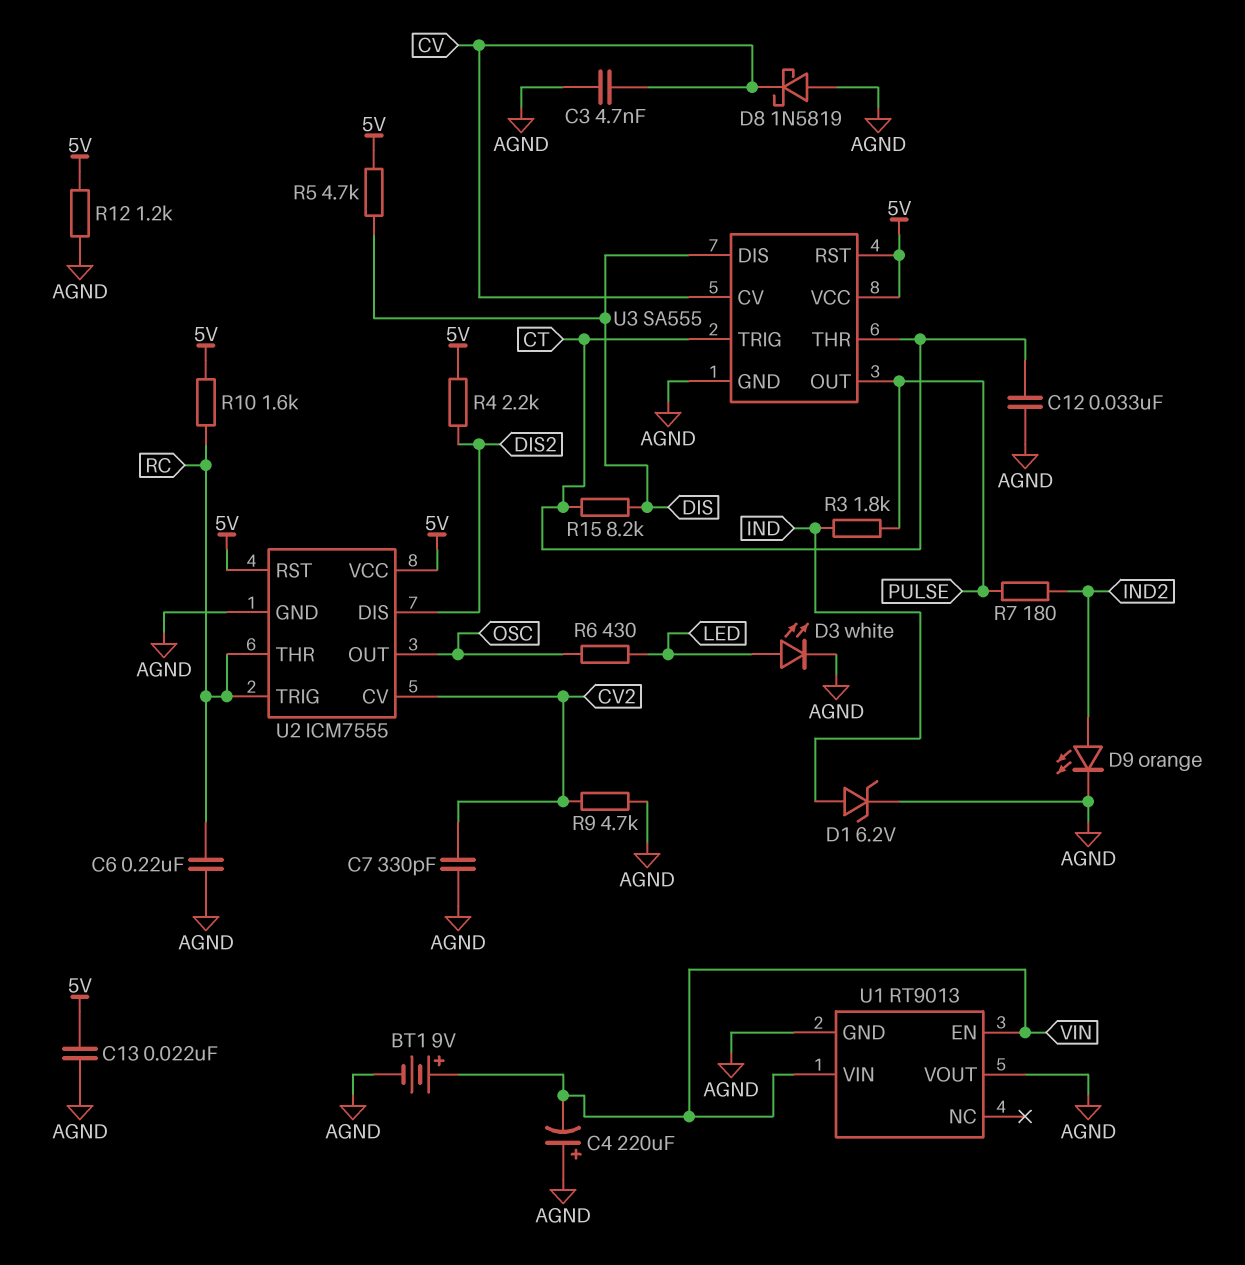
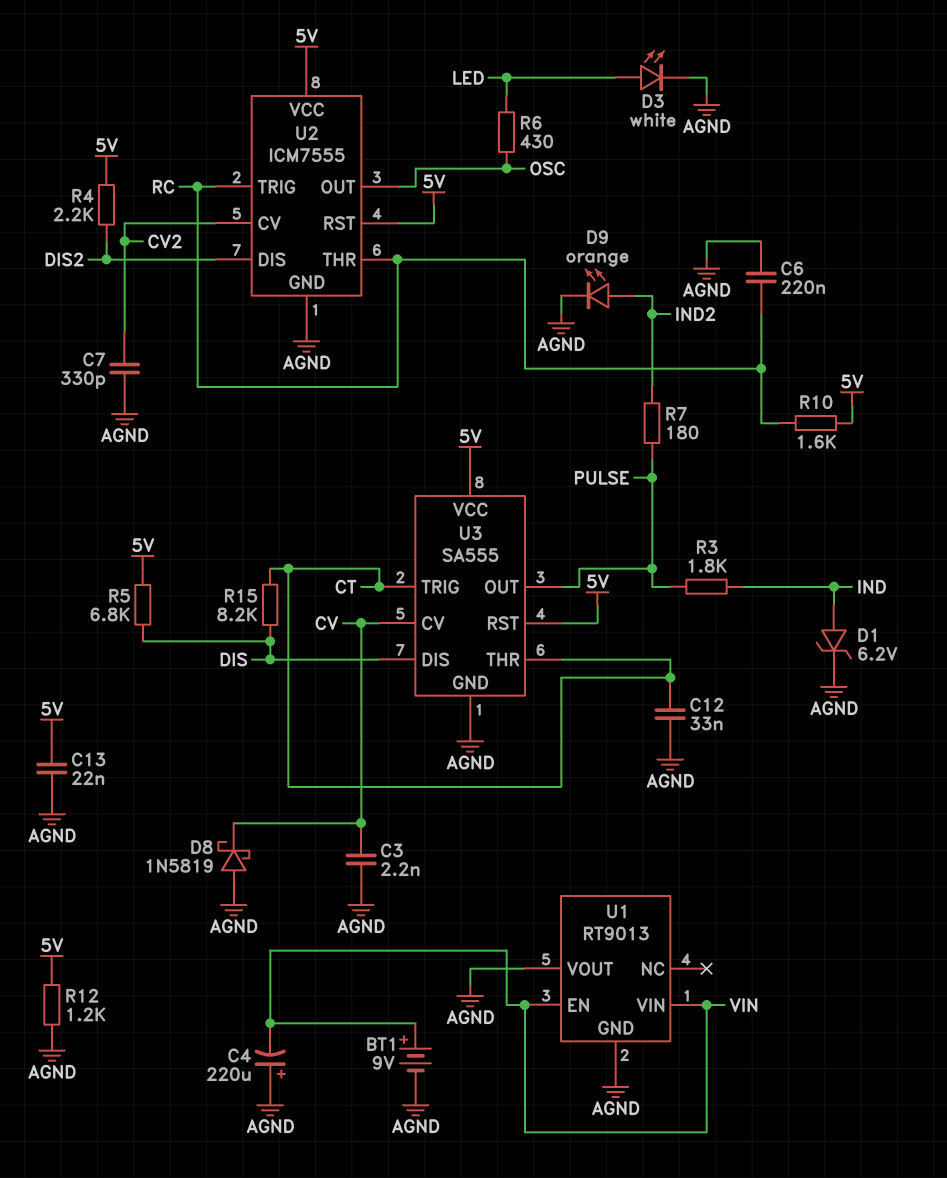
C3: 4.7nF (AGND, CV) -> 2.2nF (AGND, CV)
R5: 4.7k (5V, DIS) -> 6.8k (5V, DIS)
R9: 4.7k (AGND, CV2) -> none

